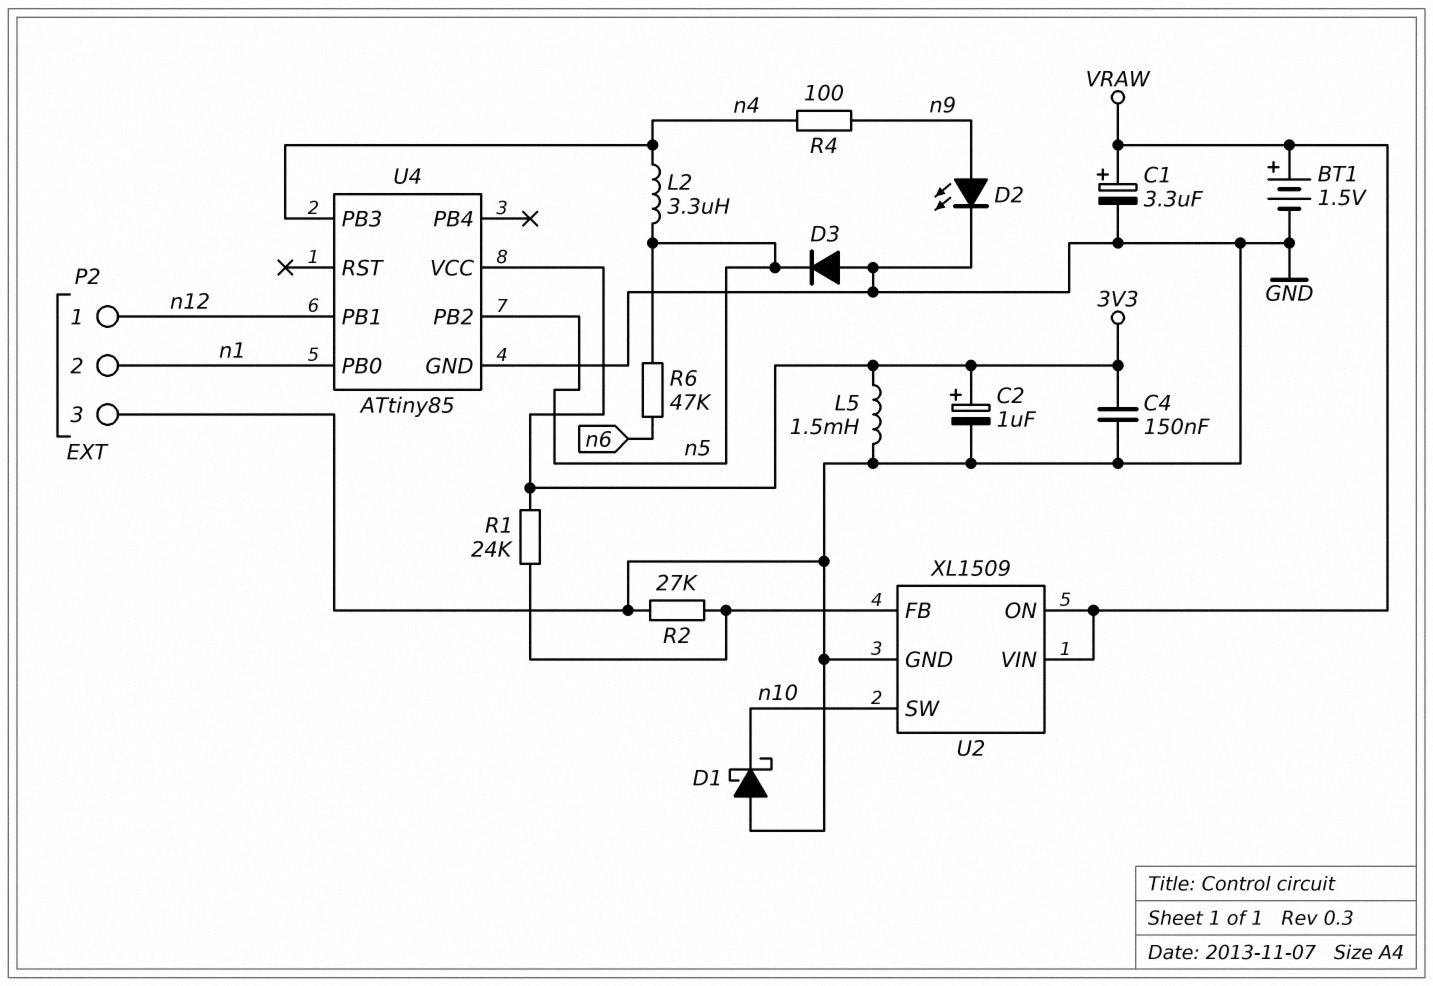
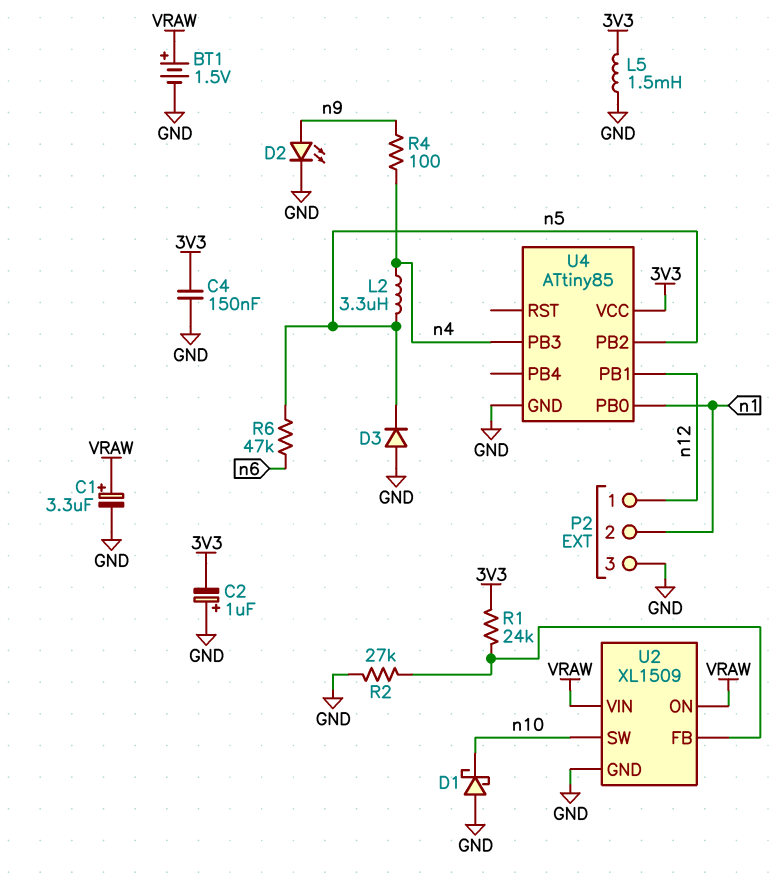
C2: 1uF (plus 3V3, minus GND) -> 1uF (plus GND, minus 3V3)

